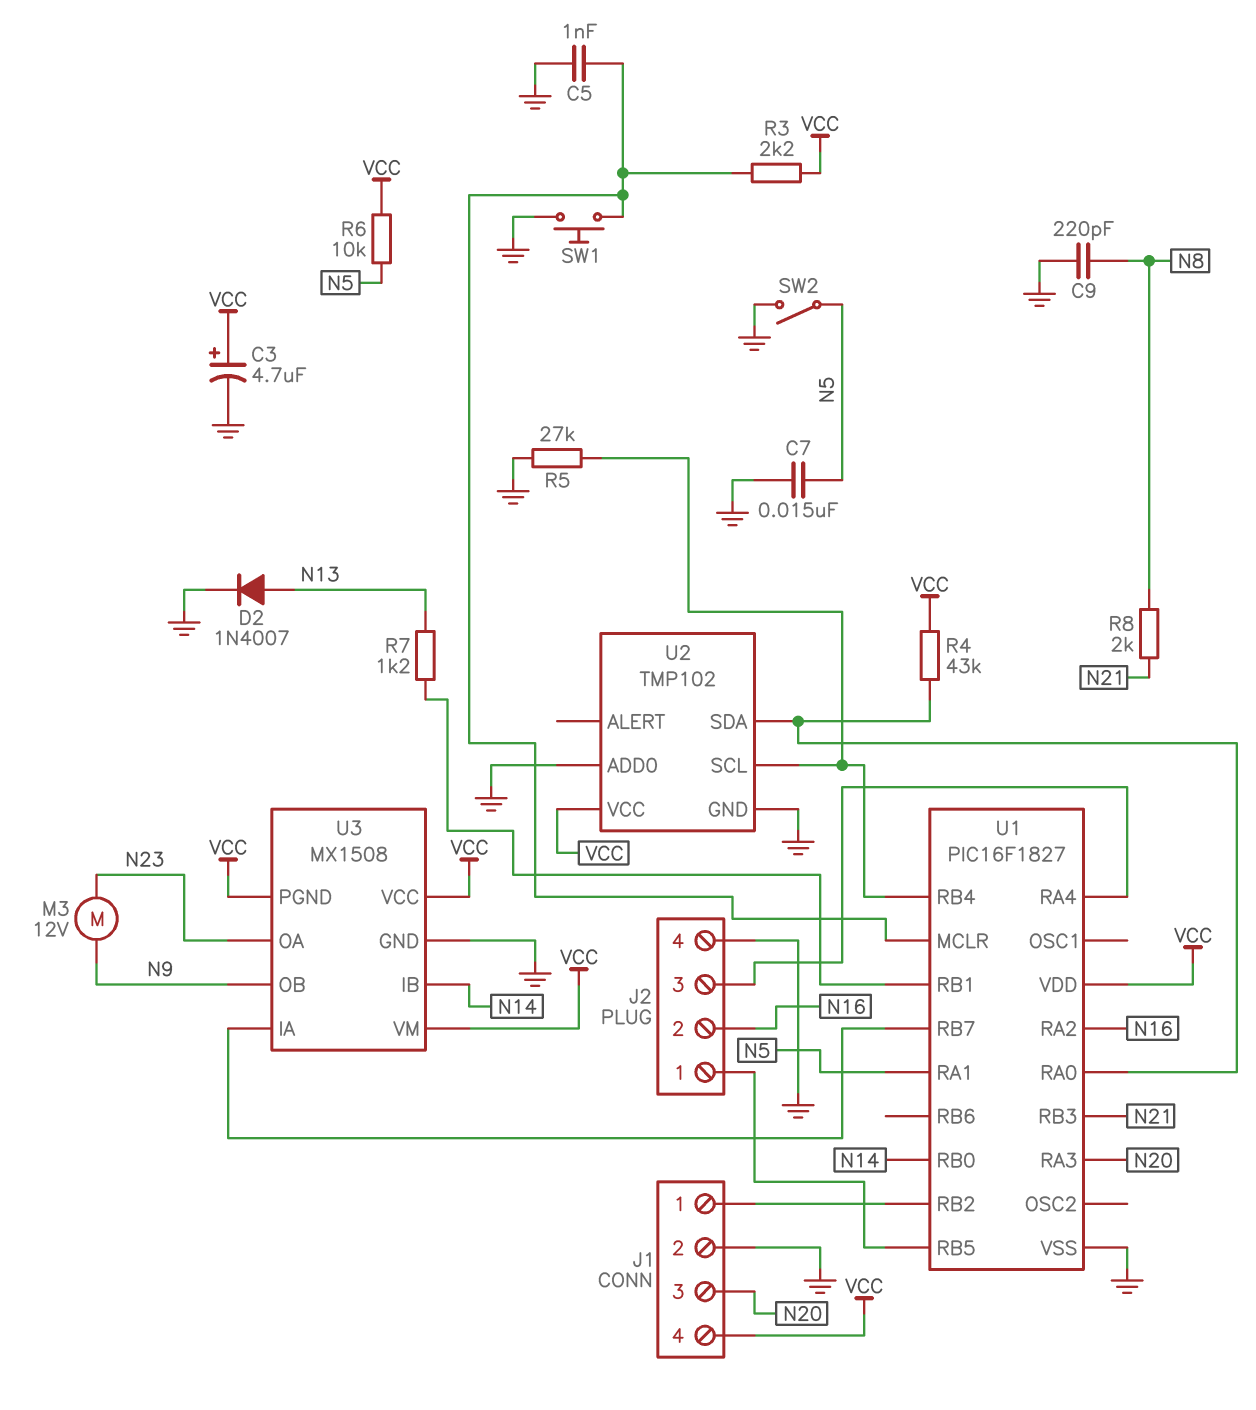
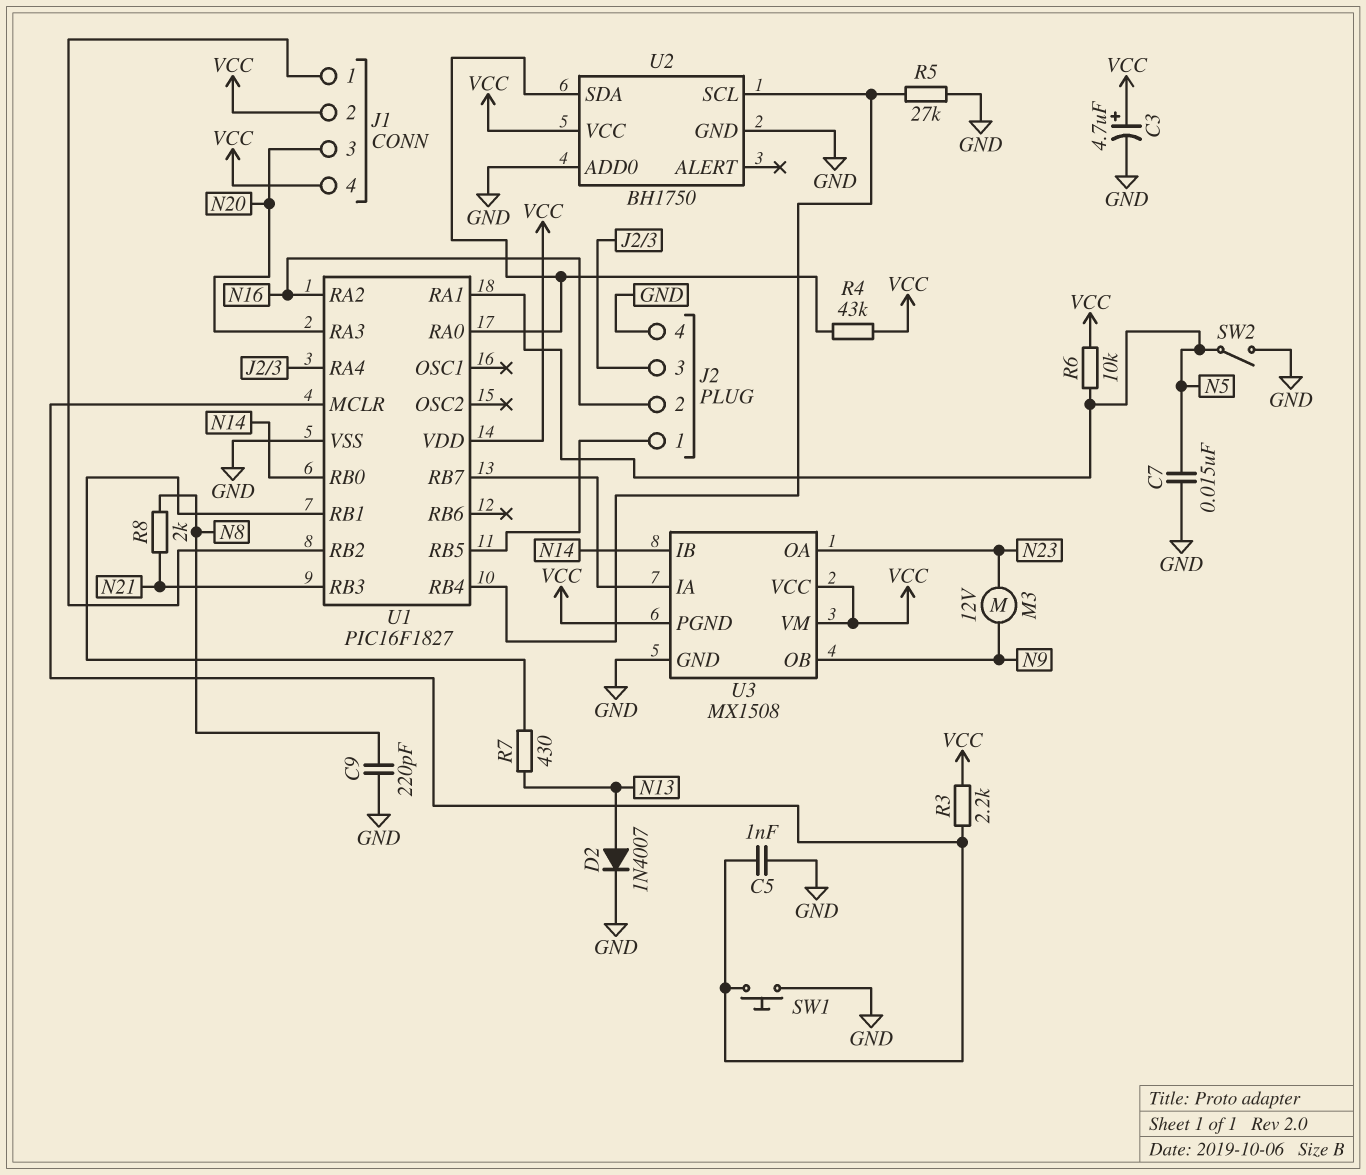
J1 pin 2: GND -> VCC
R7: 1.2k (N13, U1/RB1) -> 430 (N13, U1/RB1)
U2: TMP102 -> BH1750

